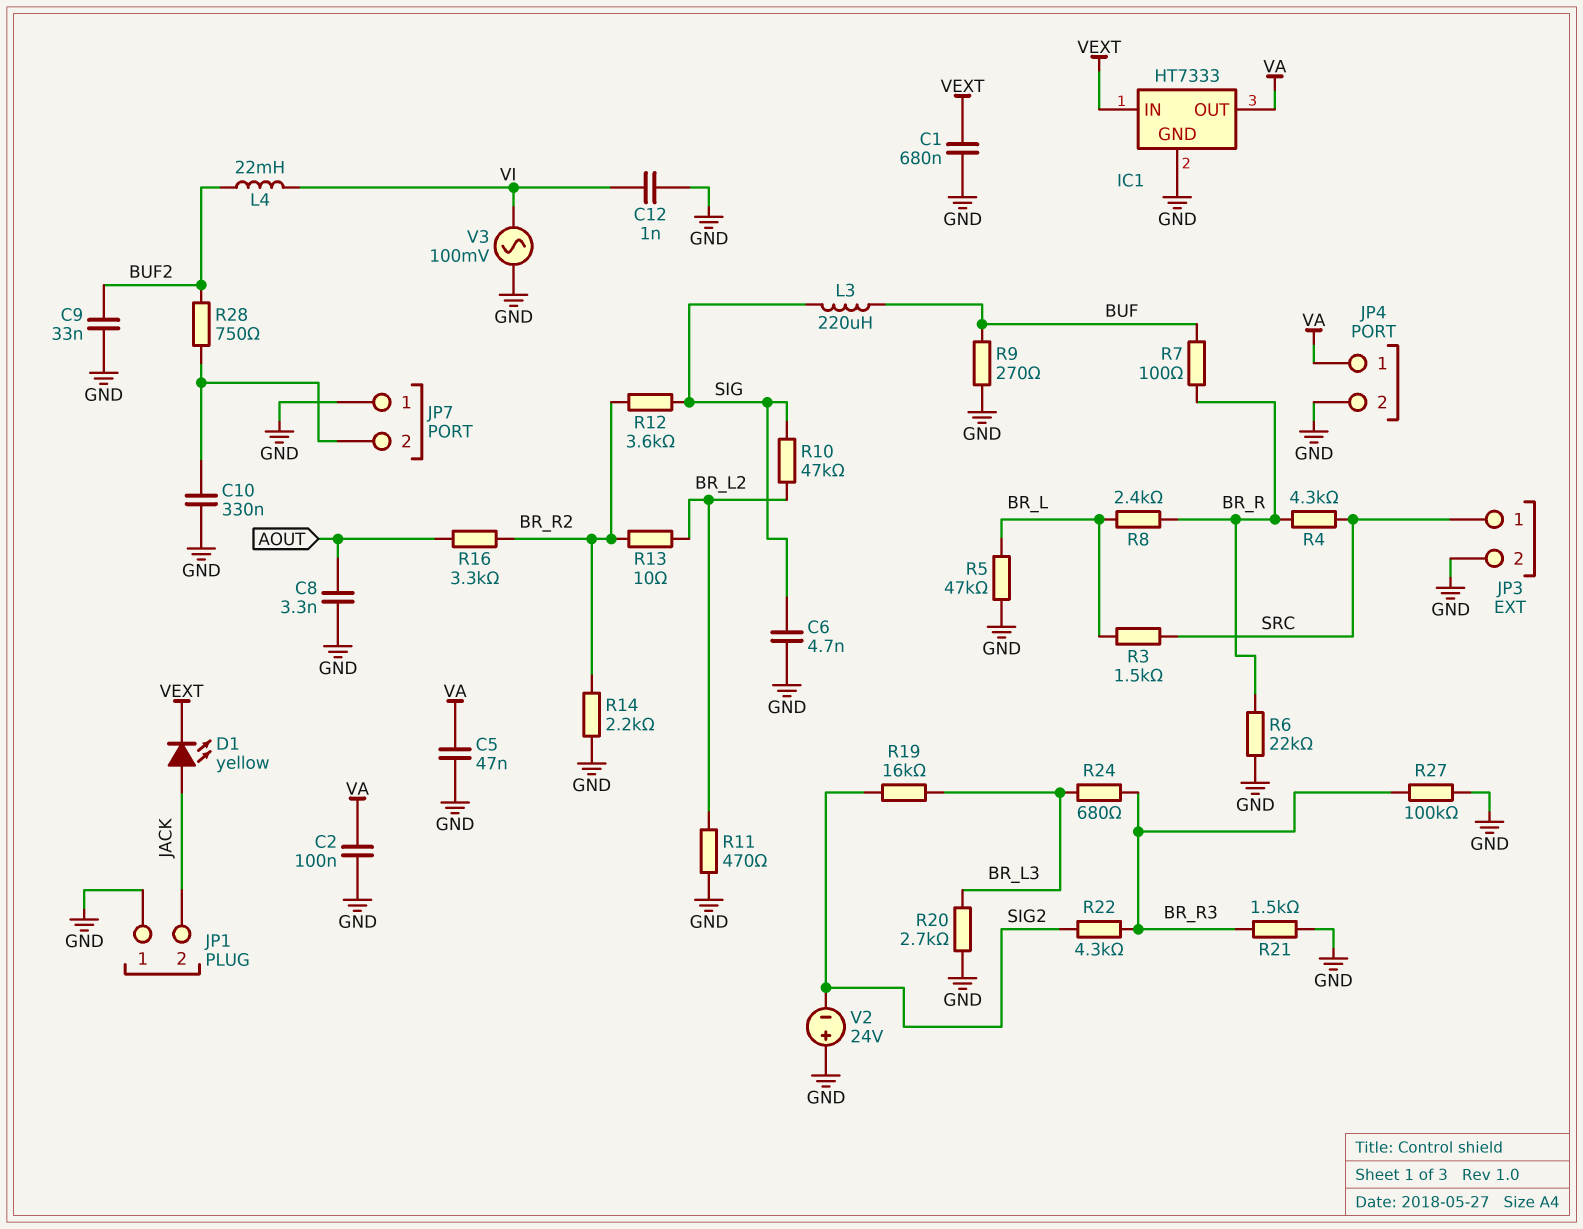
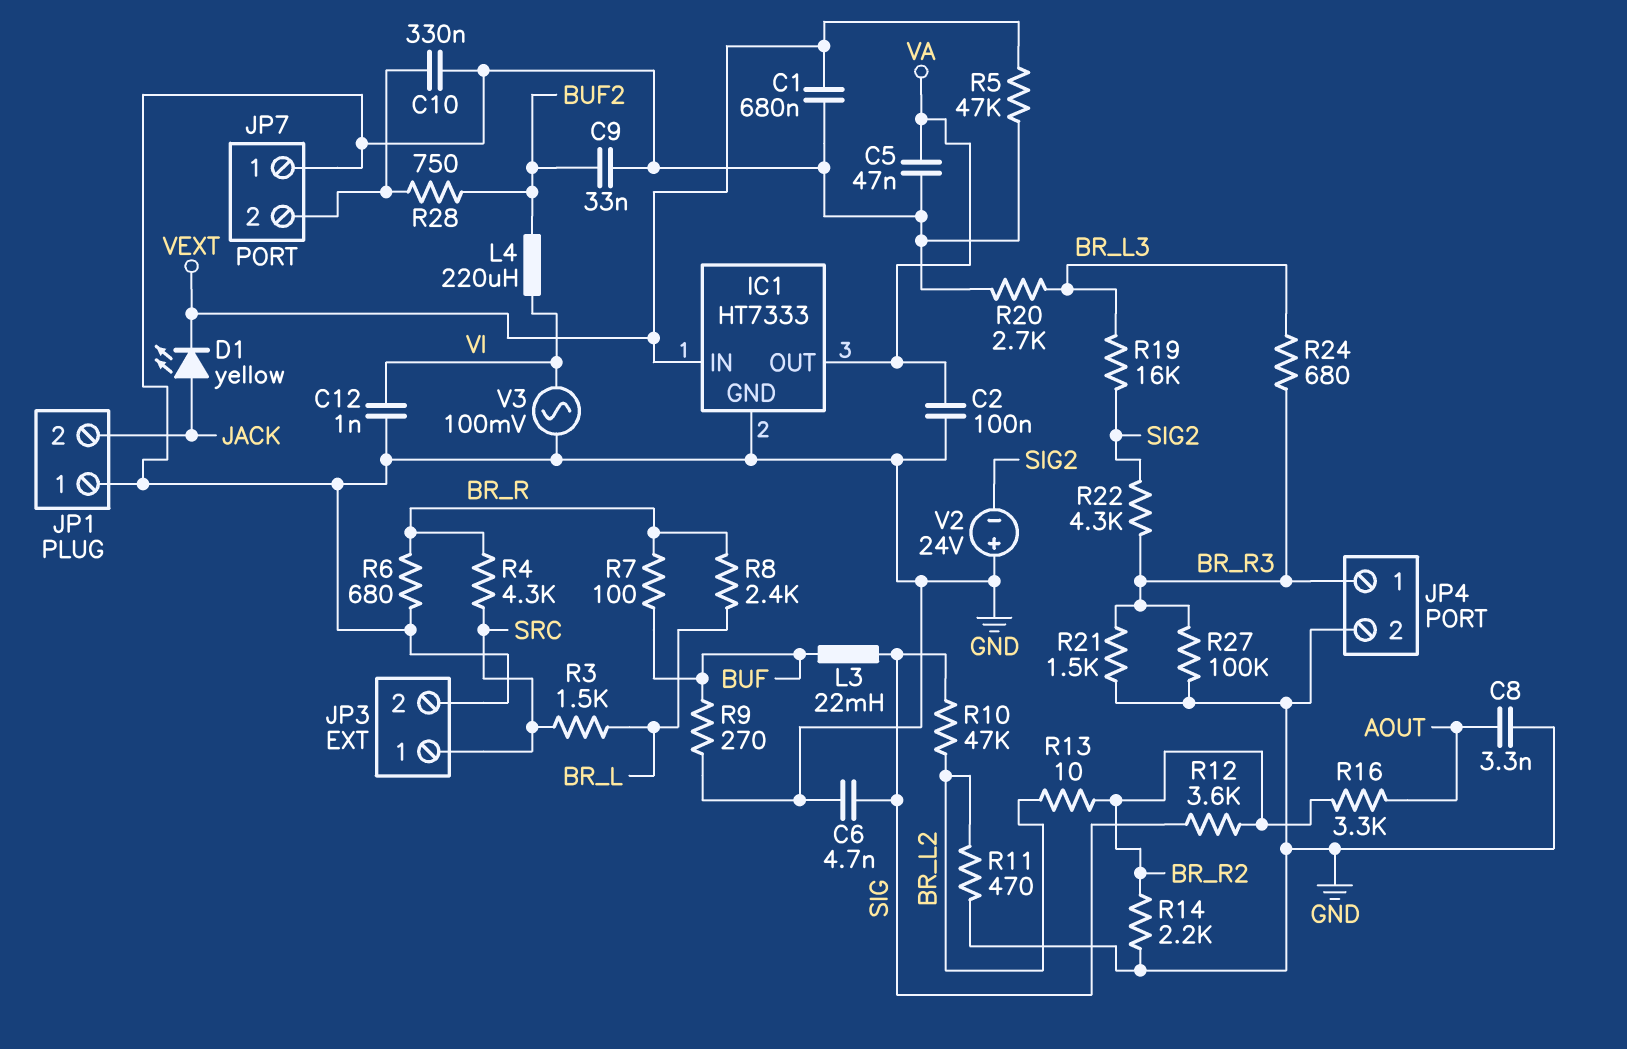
JP4 pin 1: VA -> BR_R3
L3: 220uH (BUF, SIG) -> 22mH (BUF, SIG)
L4: 22mH (BUF2, VI) -> 220uH (BUF2, VI)
R5: 47k (BR_L, GND) -> 47k (GND, VEXT)
R6: 22k (BR_R, GND) -> 680 (BR_R, GND)

